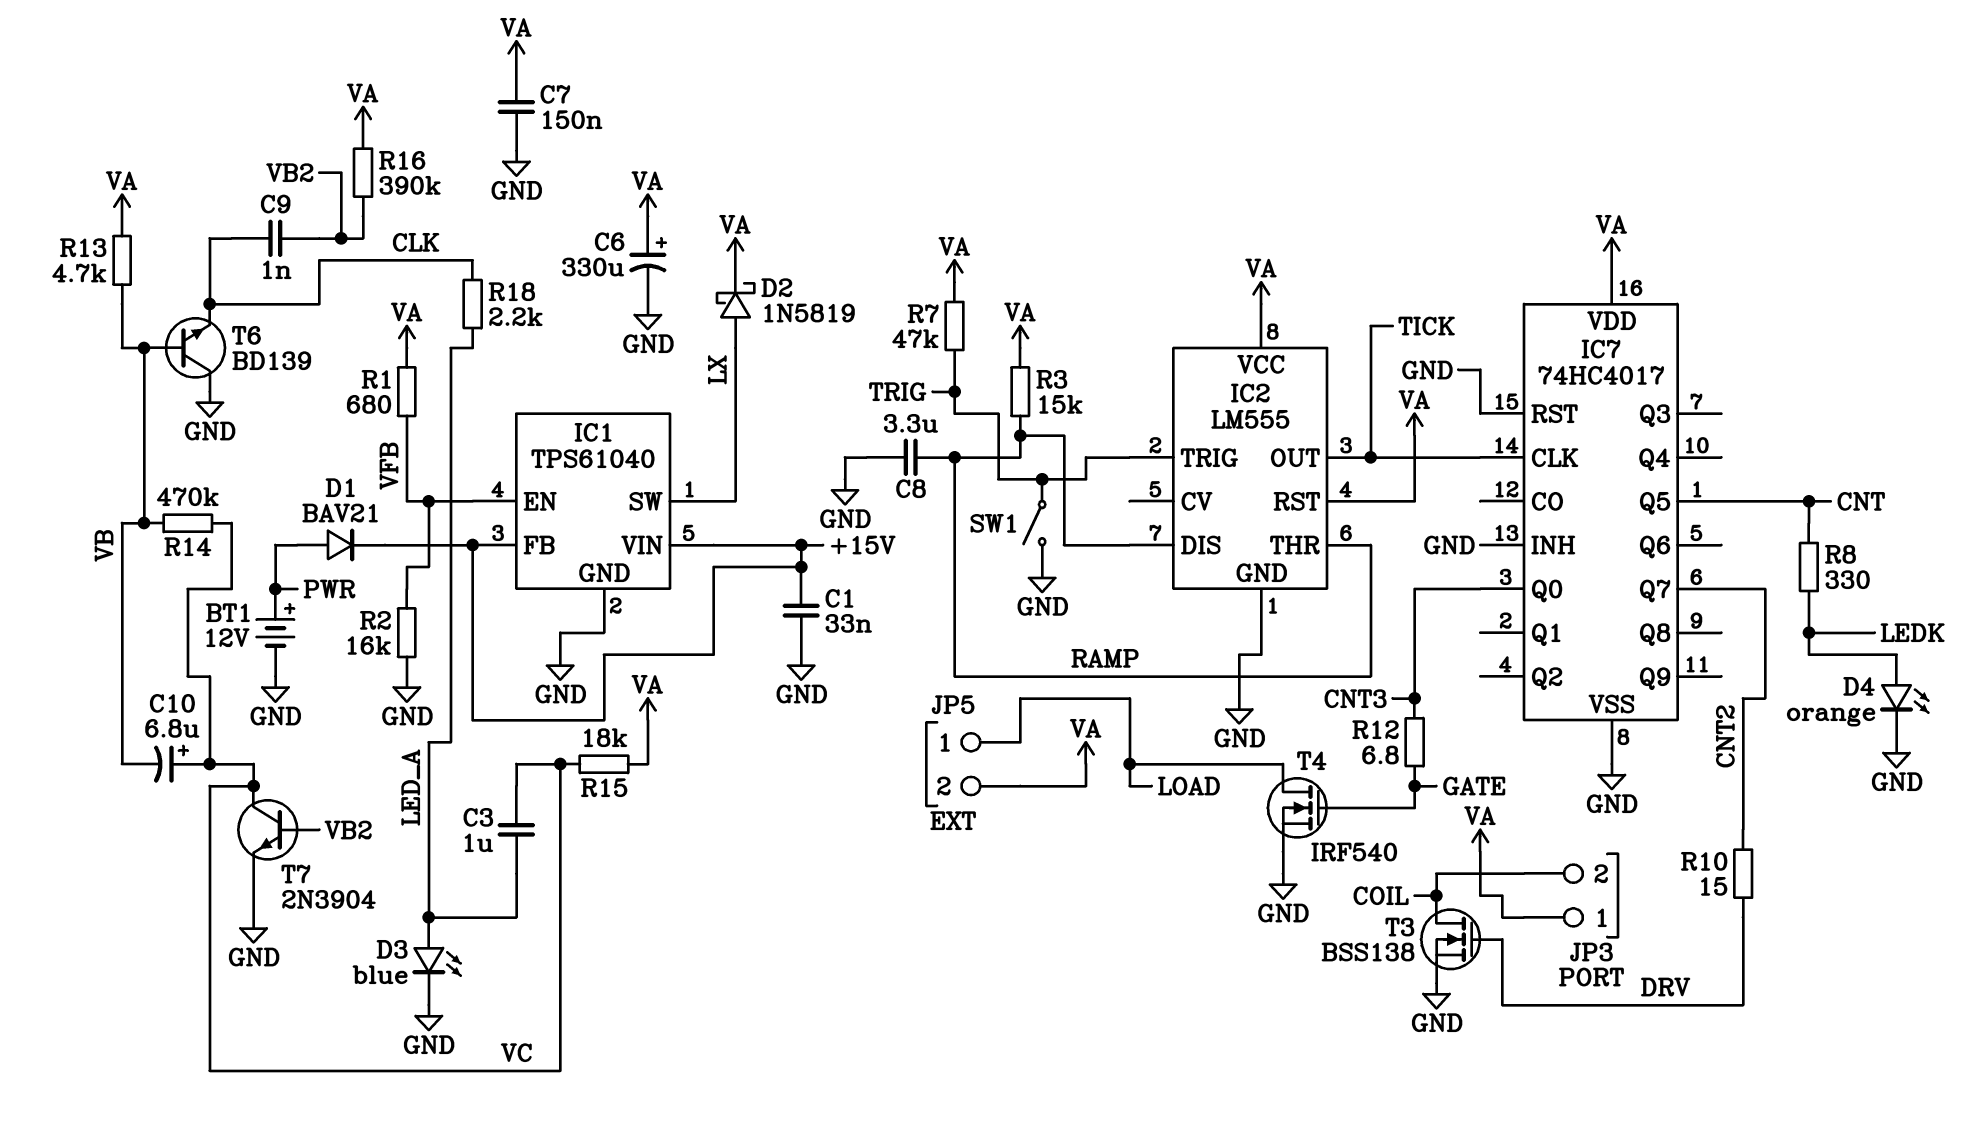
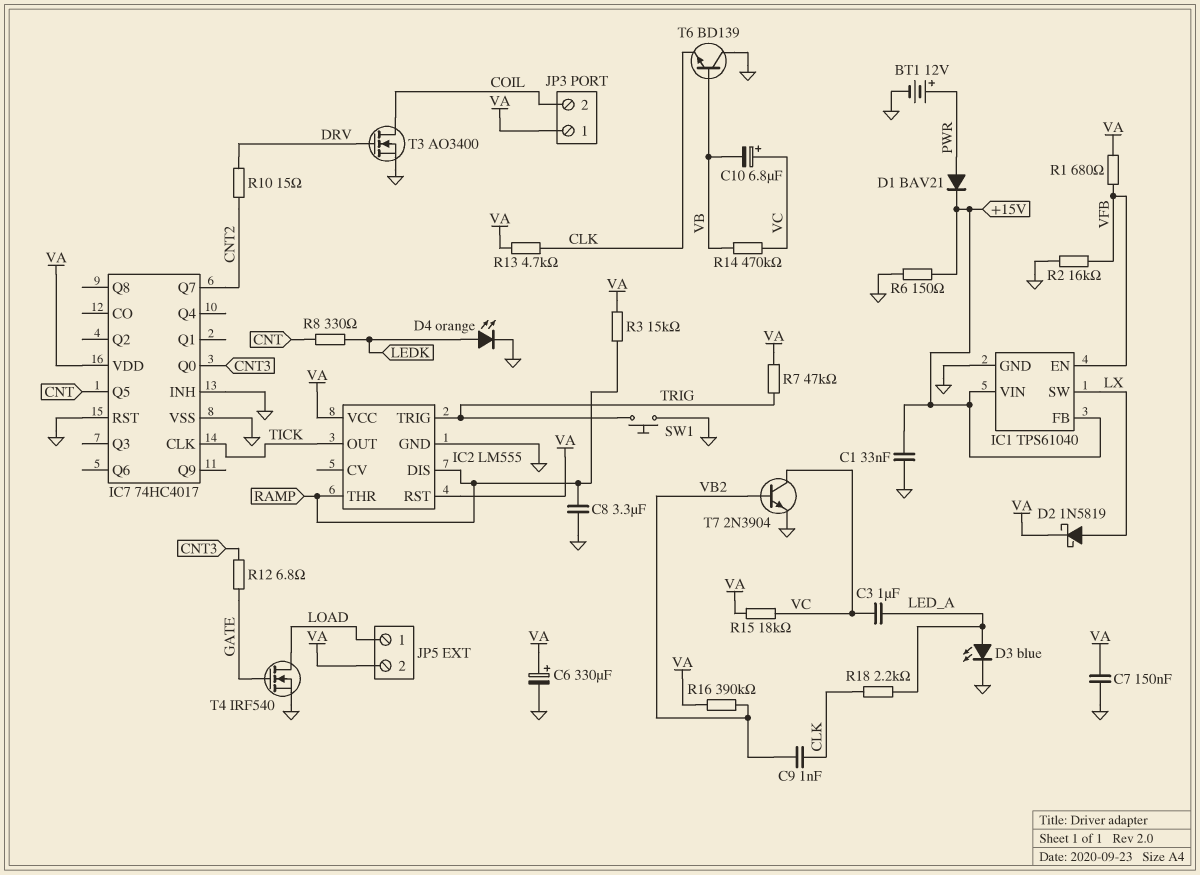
R6: none -> 150 (+15V, GND)
R13: 4.7k (VA, VB) -> 4.7k (CLK, VA)
SW1: switch (GND, TRIG) -> button (GND, TRIG)
T3: NMOS BSS138 (G DRV, D COIL, S GND) -> NMOS AO3400 (G DRV, D COIL, S GND)

